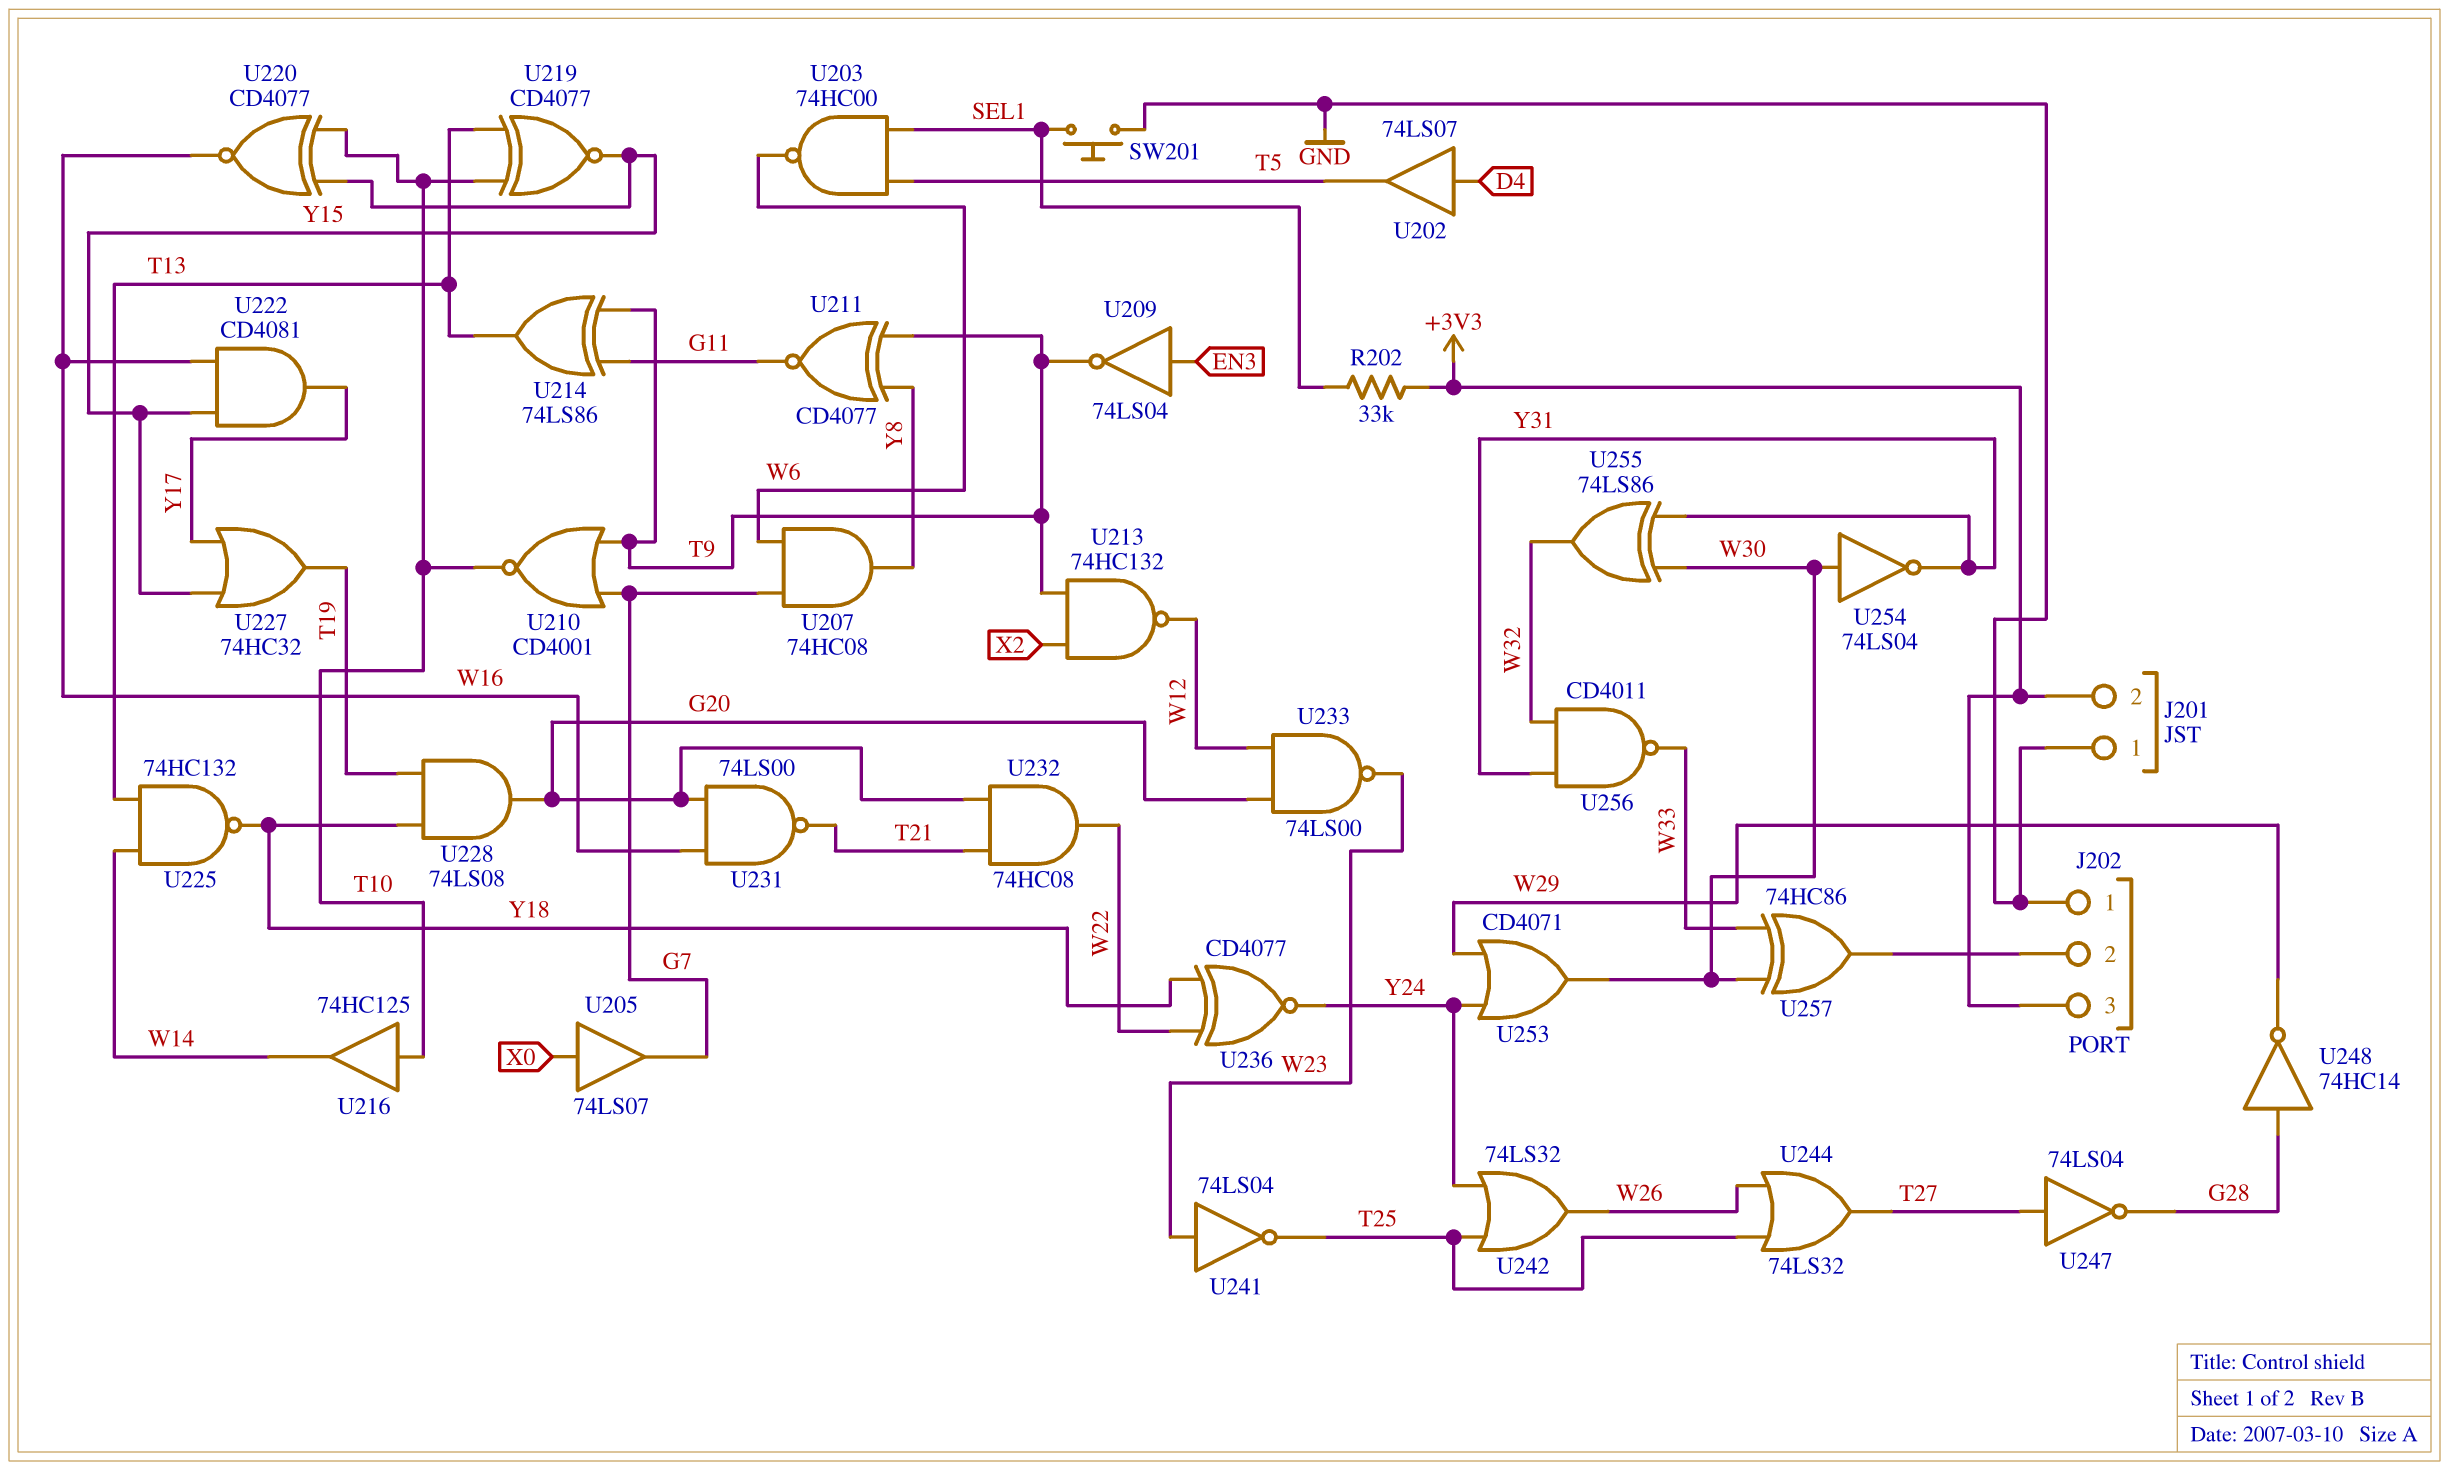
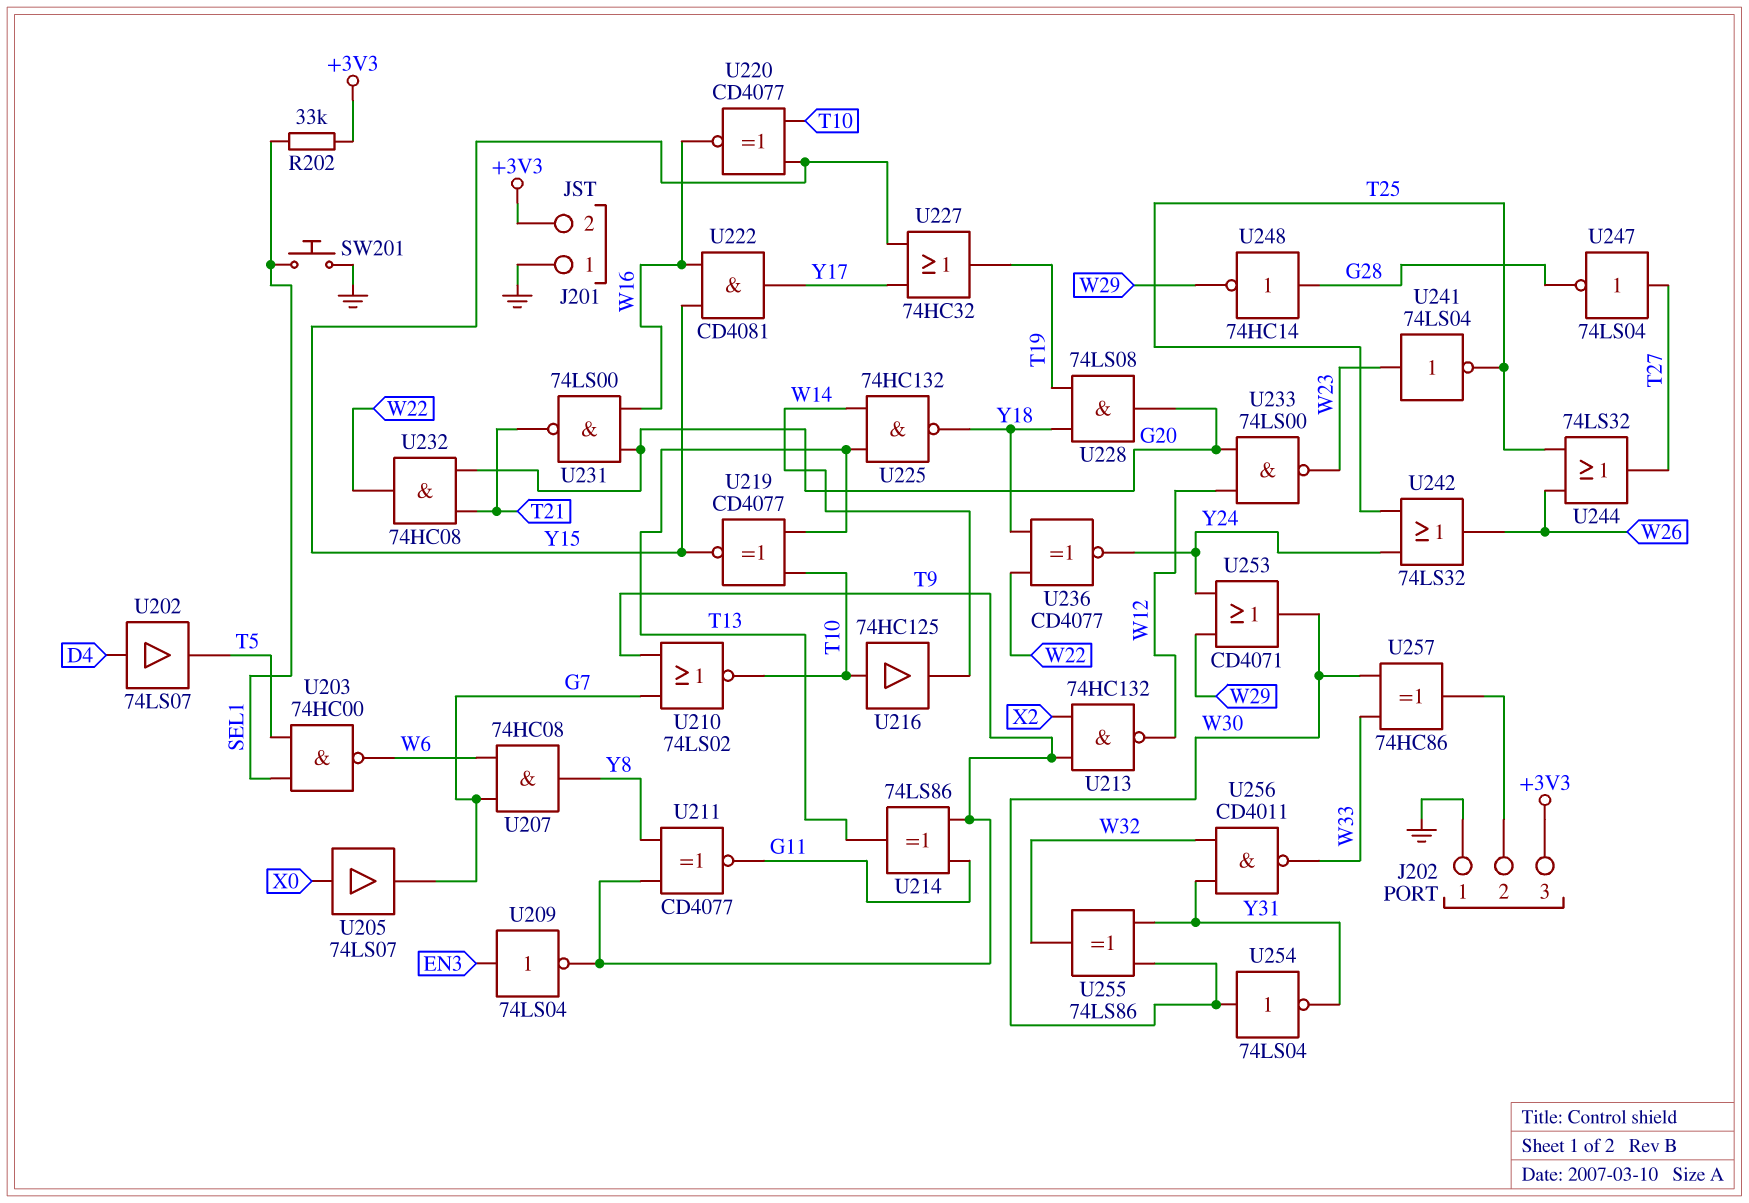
U210: NOR CD4001 (in G7, in T9, out T10) -> NOR 74LS02 (in G7, in T9, out T10)

